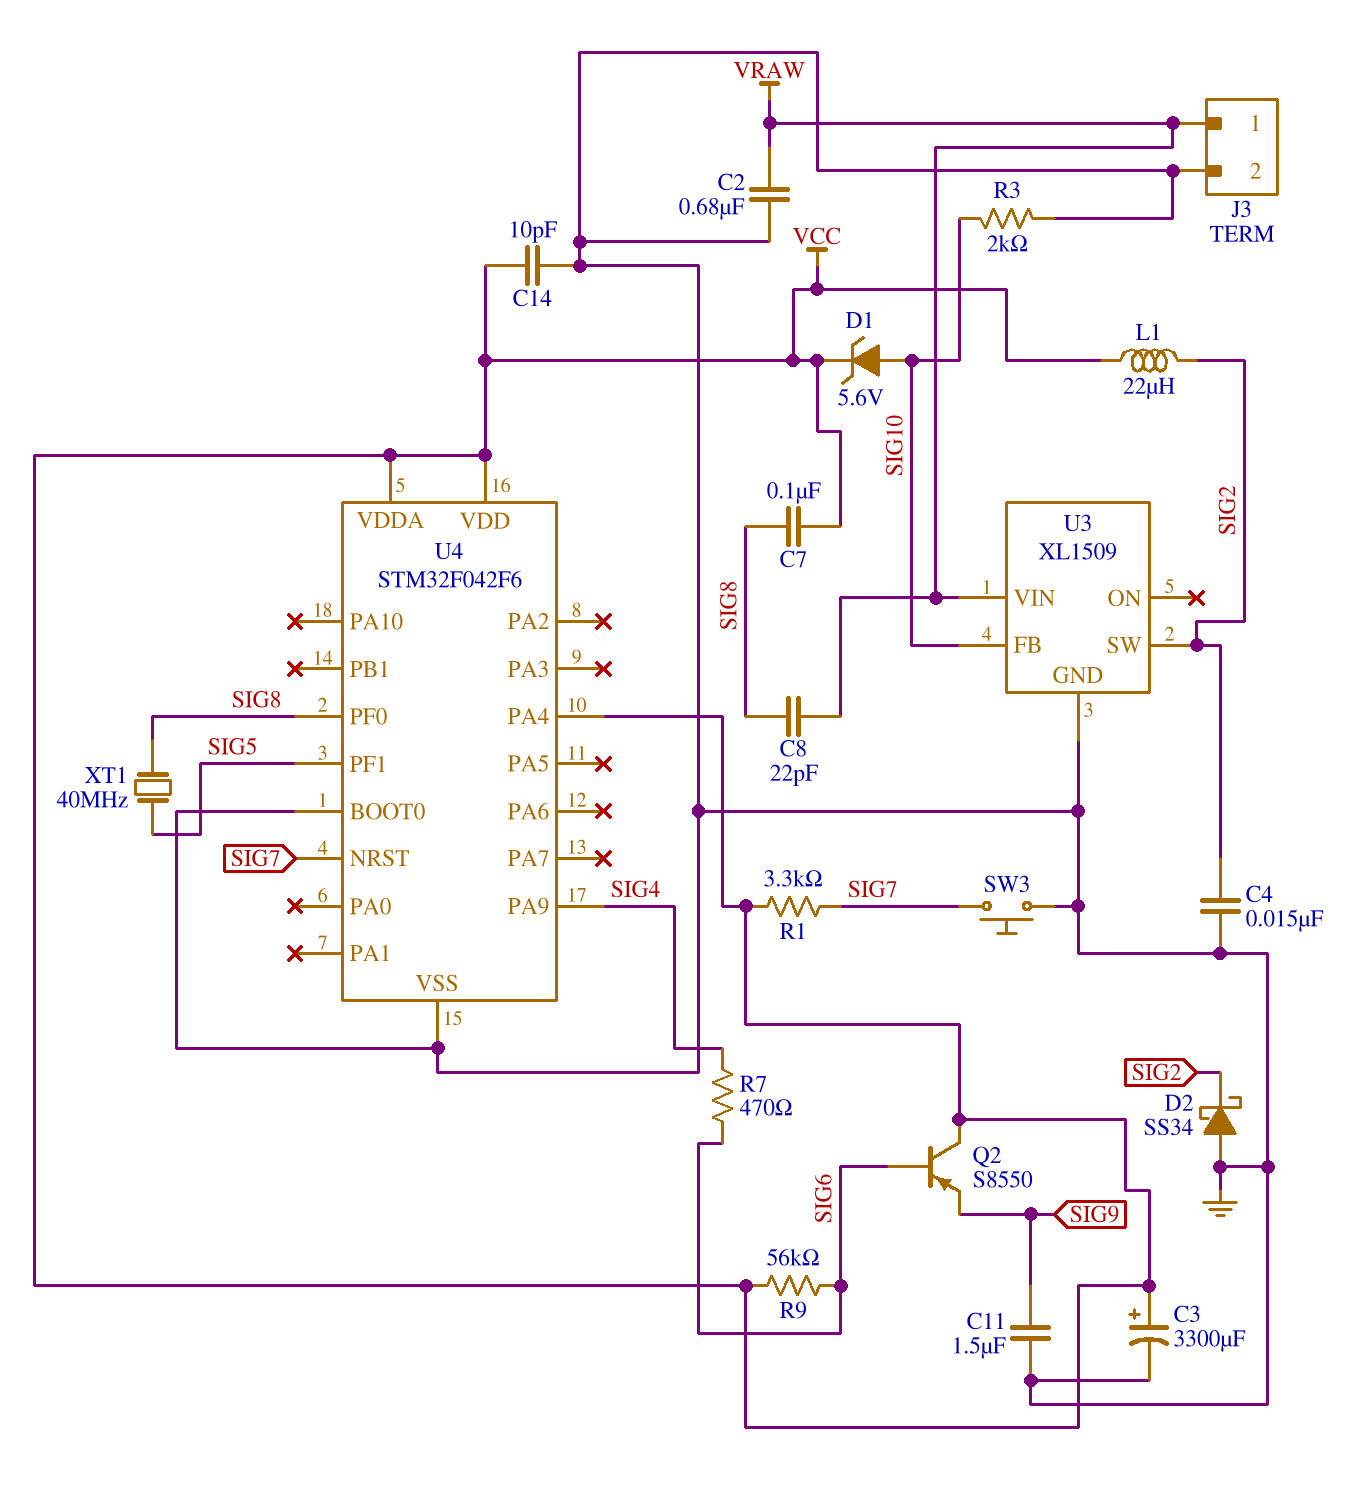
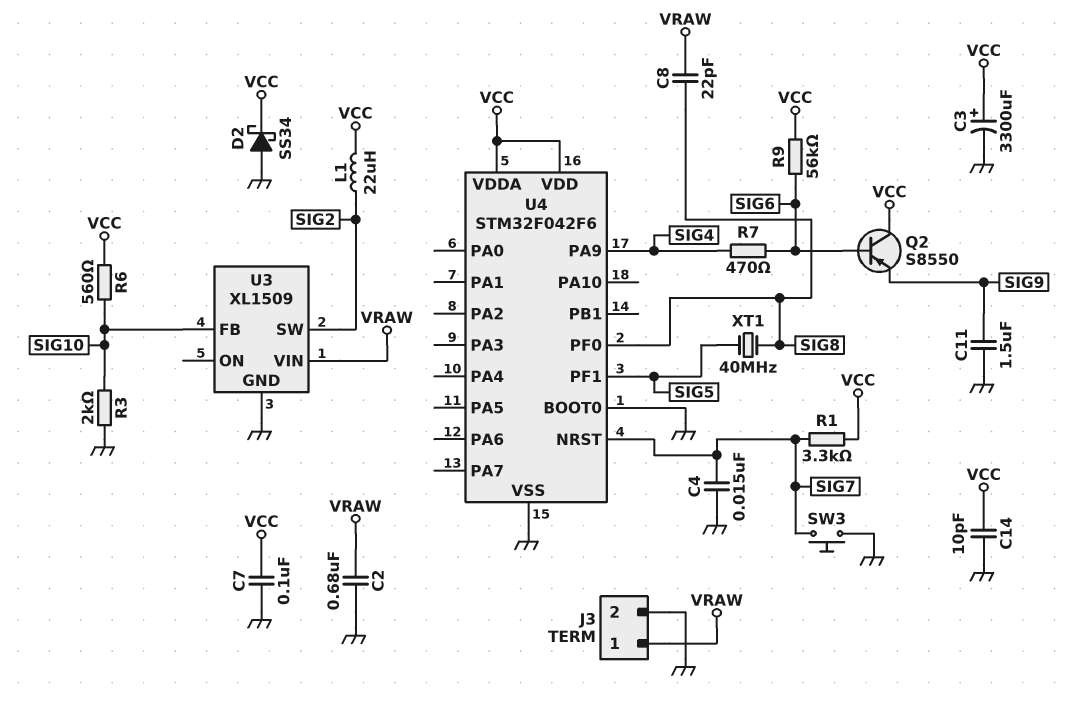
C4: 15nF (GND, SIG2) -> 15nF (GND, SIG7)
C7: 100nF (SIG8, VCC) -> 100nF (GND, VCC)
D1: zener 5.6V (A SIG10, K VCC) -> none
D2: schottky SS34 (A GND, K SIG2) -> schottky SS34 (A GND, K VCC)
R6: none -> 560 (SIG10, VCC)
U4 pin PA4: VCC -> none

